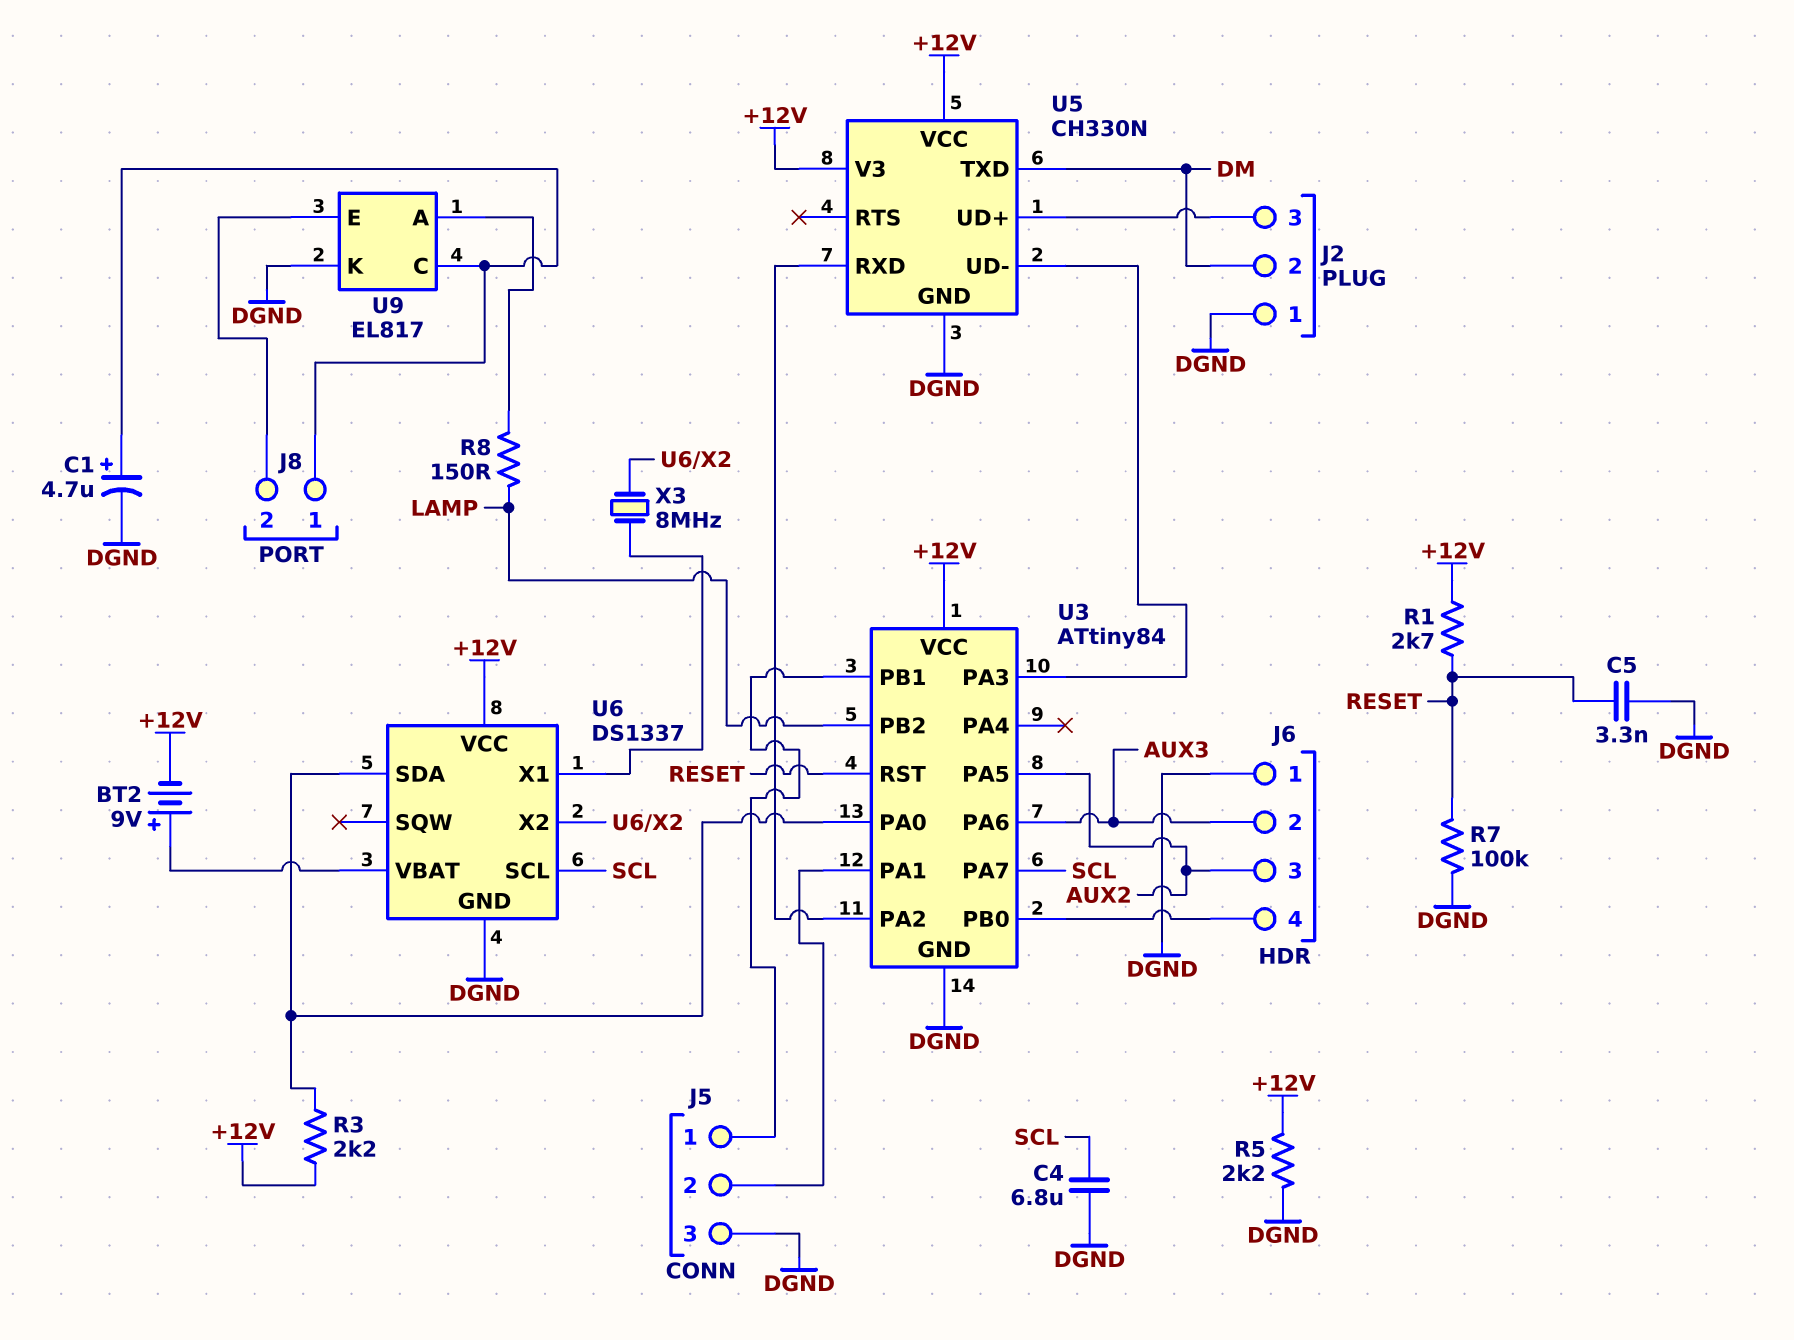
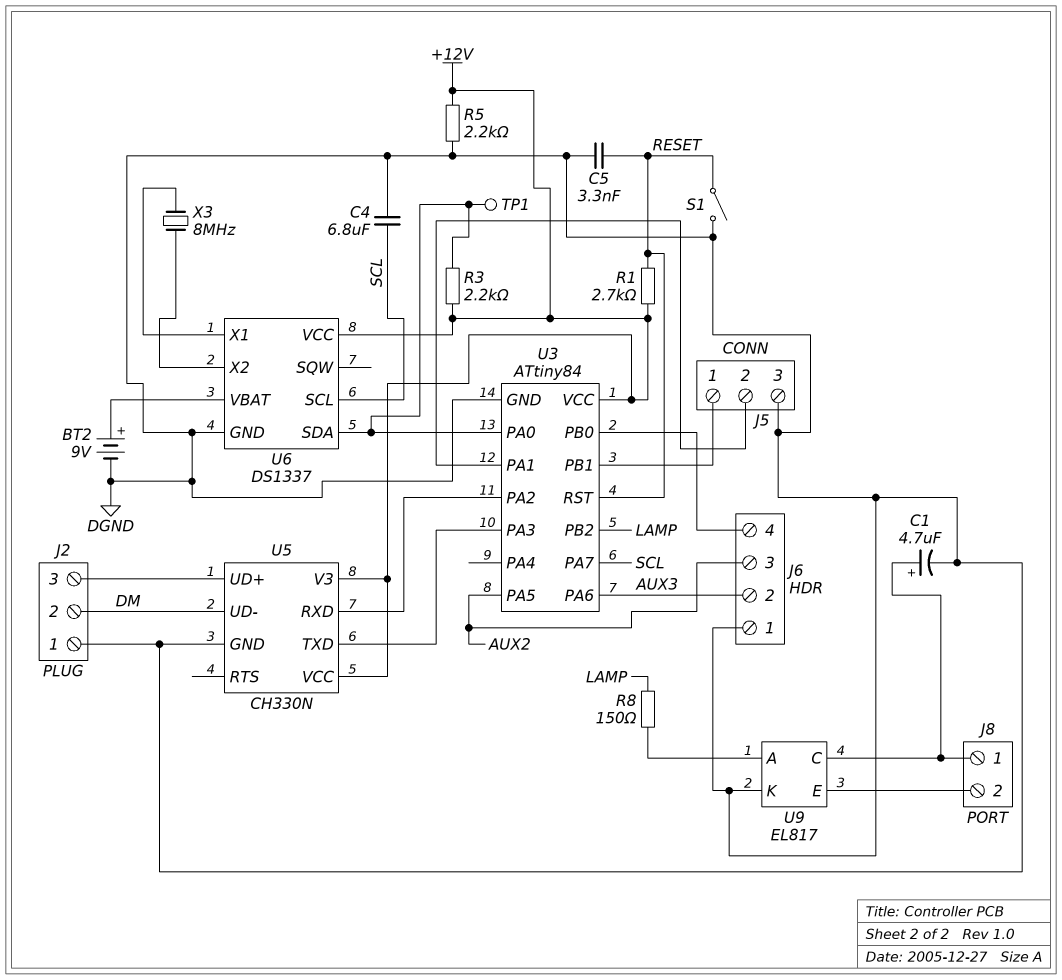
BT2: 9V (plus U6/VBAT, minus +12V) -> 9V (plus U6/VBAT, minus DGND)
R7: 100k (DGND, RESET) -> none
S1: none -> switch (DGND, RESET)
TP1: none -> test point (U3/PA0)
U5 pin TXD: DM -> U3/PA3
U5 pin UD-: U3/PA3 -> DM

